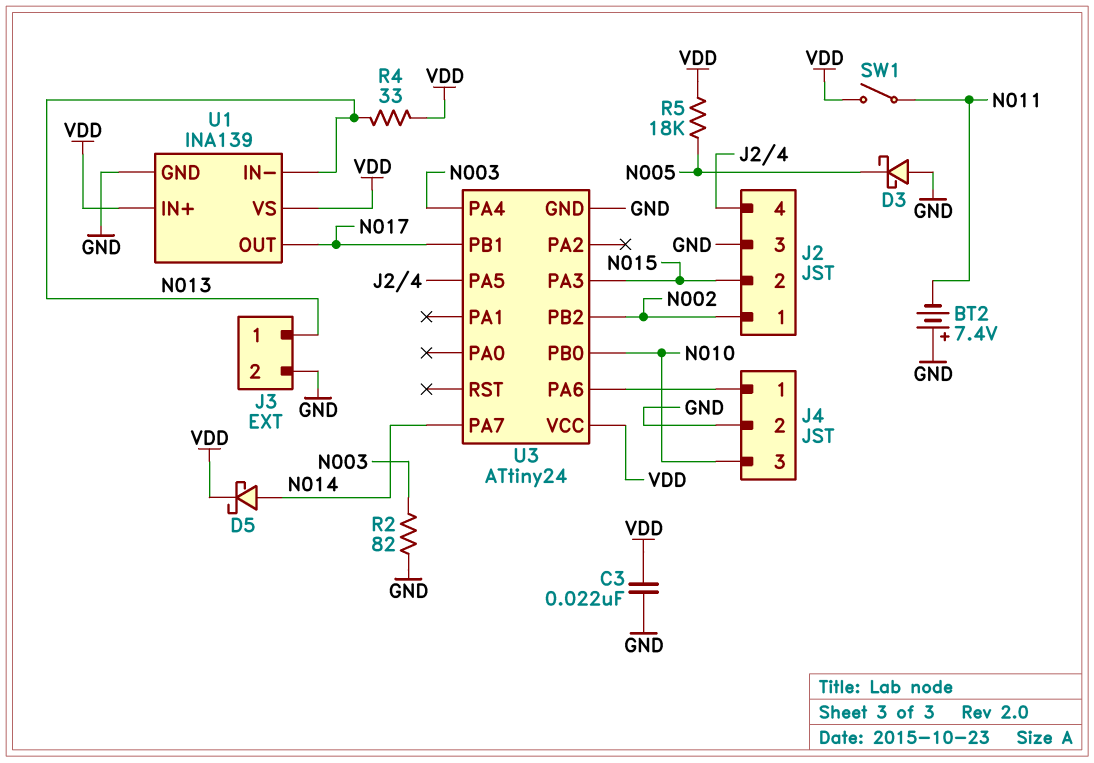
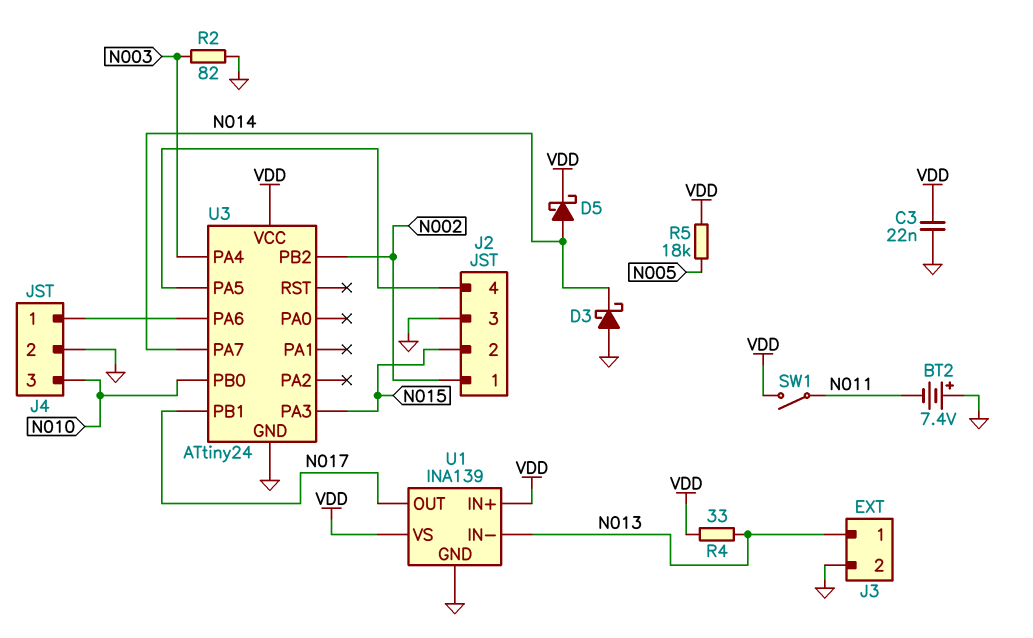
D3: schottky (A GND, K N005) -> schottky (A GND, K N014)

